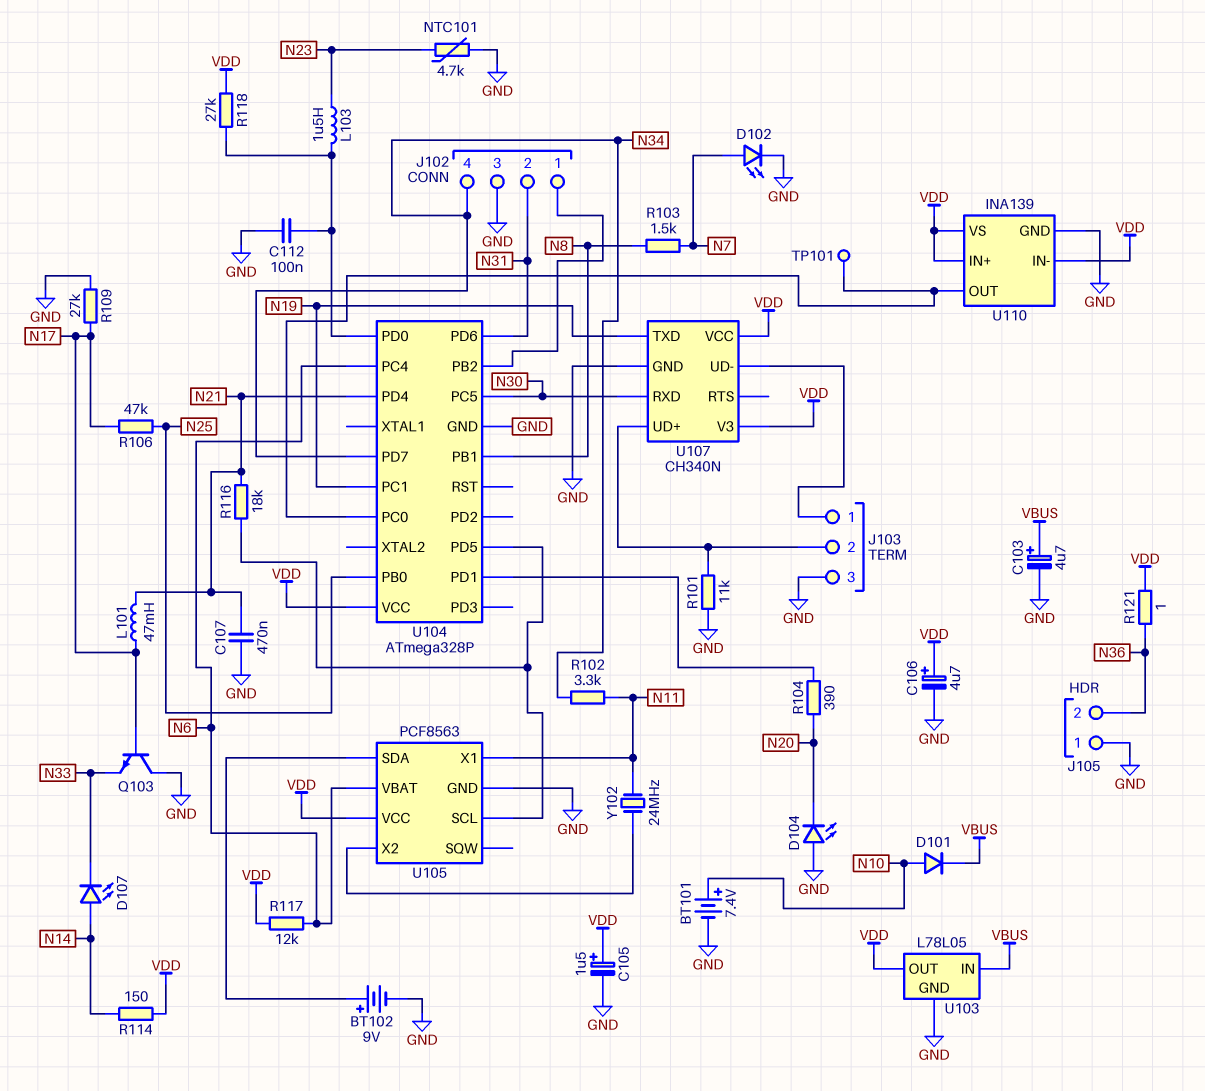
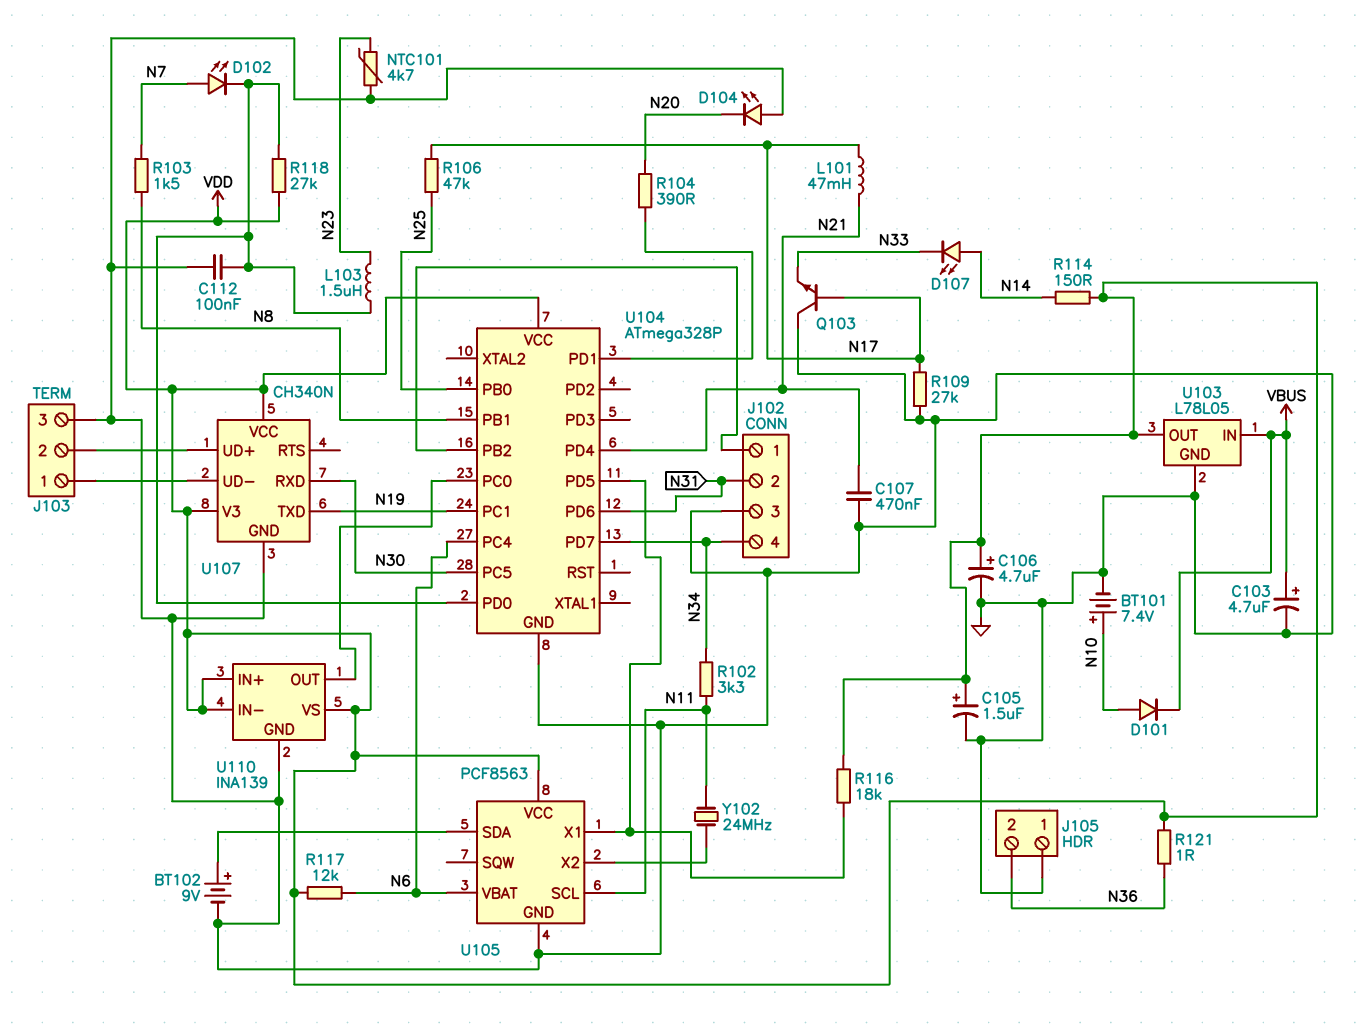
D102: LED (A N7, K GND) -> LED (A N7, K U104/PD0)
R101: 11k (GND, J103/2) -> none
R116: 18k (N21, U104/PD5) -> 18k (U104/PD5, VDD)
TP101: test point (U104/PC0) -> none
U105 pin SCL: U104/PD5 -> N11
U105 pin X1: N11 -> U104/PD5

